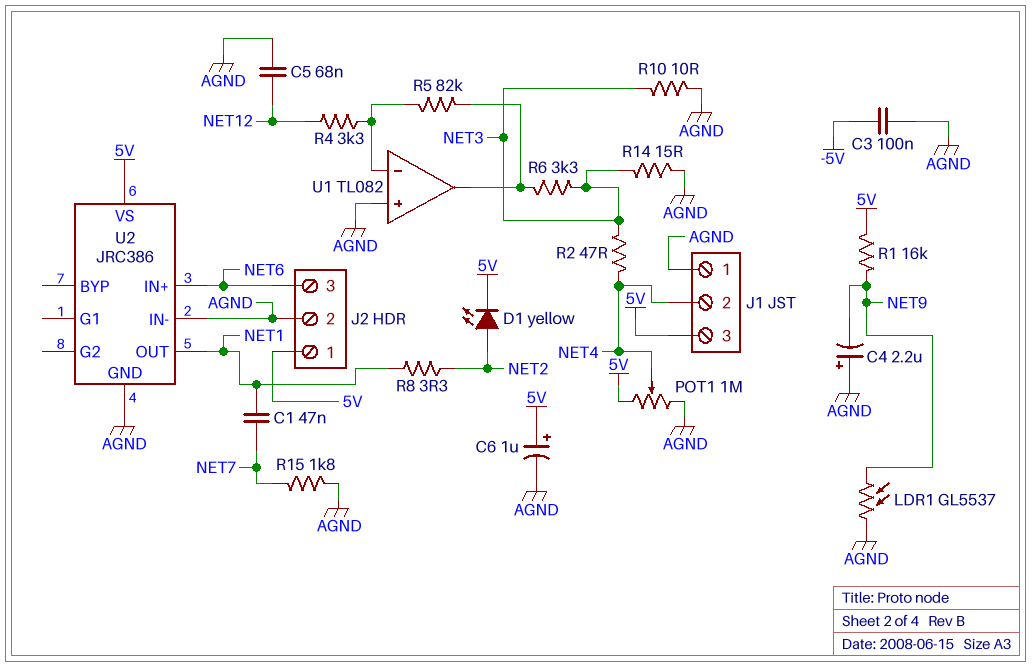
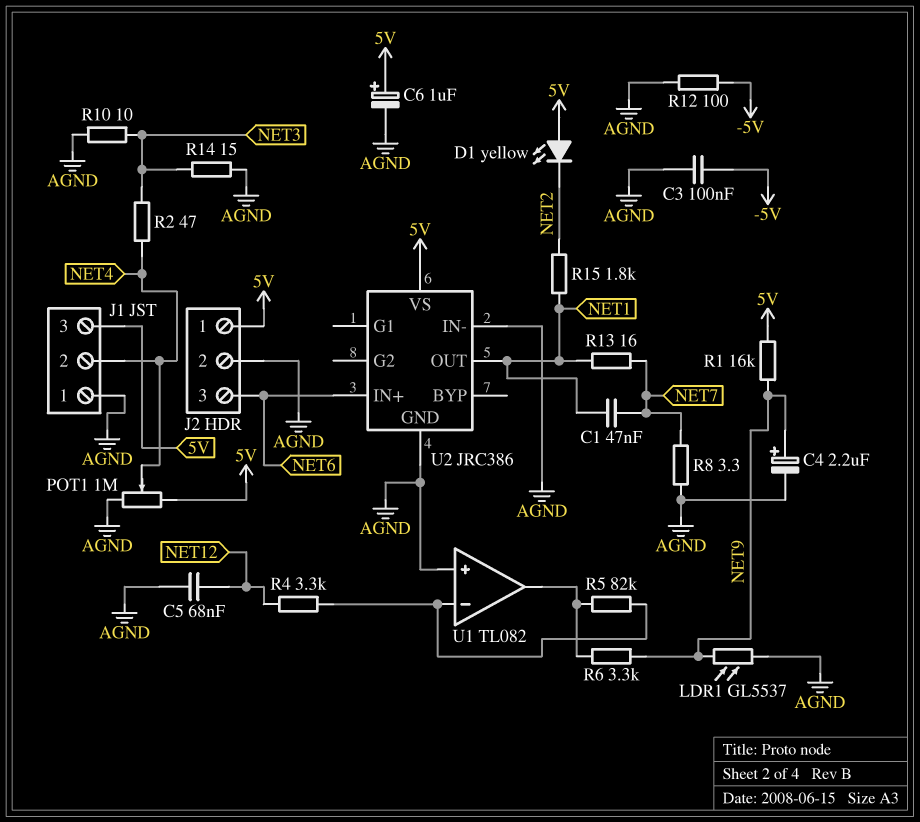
C4: 2.2uF (plus AGND, minus NET9) -> 2.2uF (plus NET9, minus AGND)
D1: LED yellow (A NET2, K 5V) -> LED yellow (A 5V, K NET2)
R6: 3.3k (NET3, U1/out) -> 3.3k (NET9, U1/out)
R8: 3.3 (NET1, NET2) -> 3.3 (AGND, NET7)
R12: none -> 100 (-5V, AGND)
R13: none -> 16 (NET1, NET7)
R15: 1.8k (AGND, NET7) -> 1.8k (NET1, NET2)

